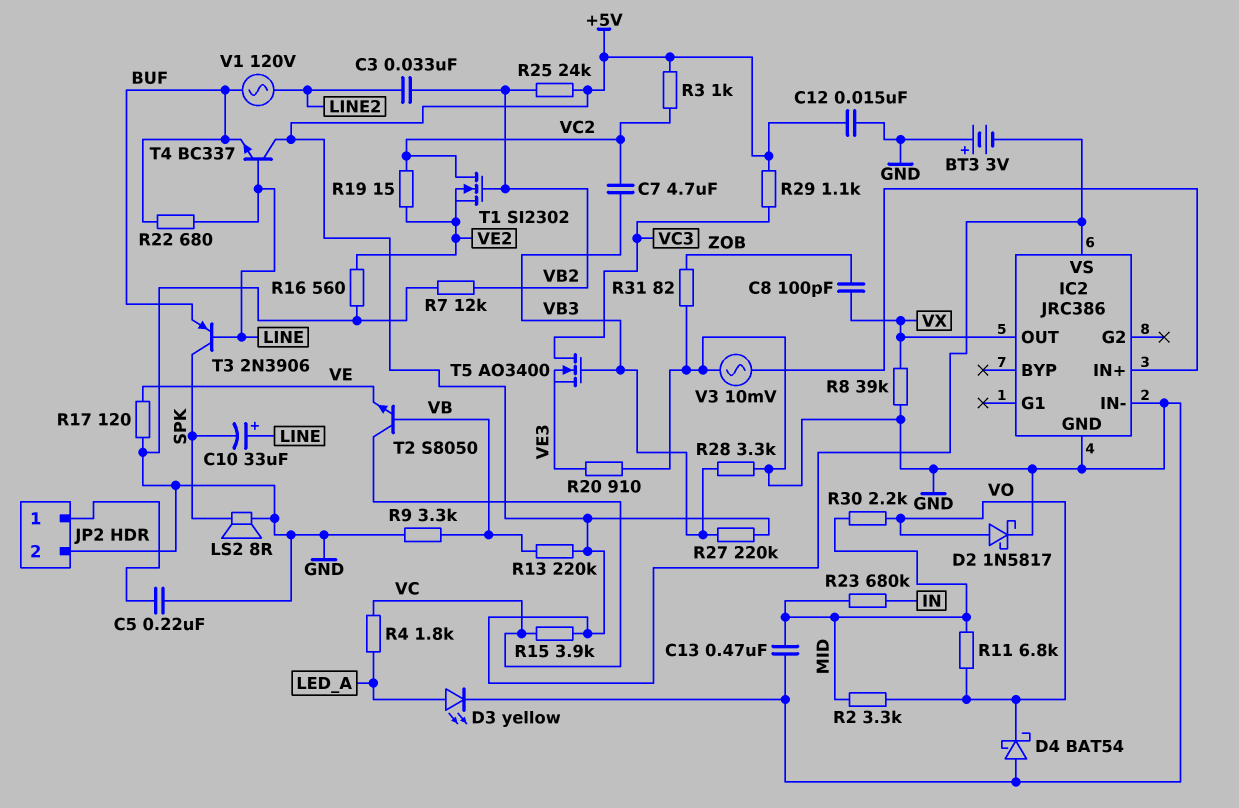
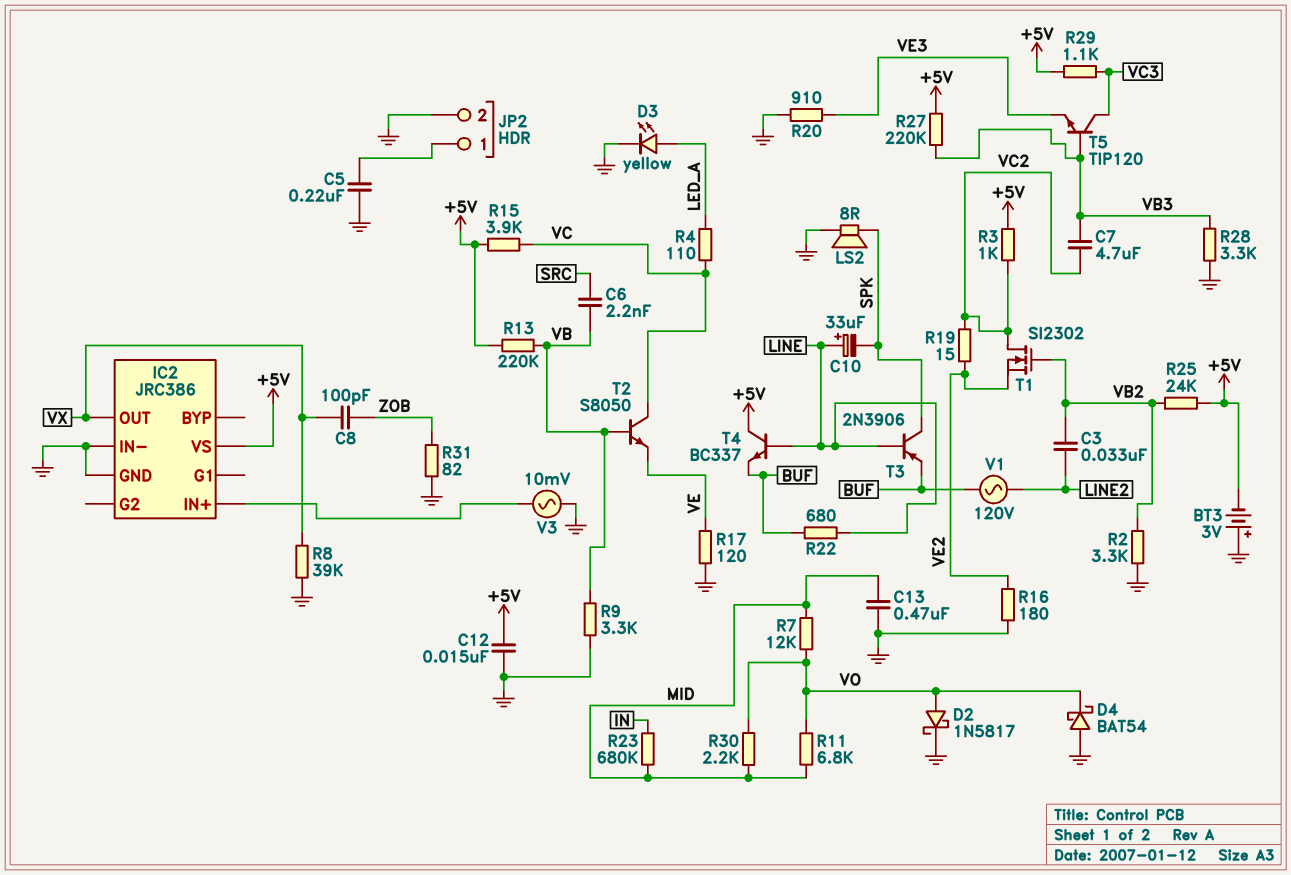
C6: none -> 2.2nF (SRC, VB)
R2: 3.3k (MID, VO) -> 3.3k (GND, VB2)
R4: 1.8k (LED_A, VC) -> 110 (LED_A, VC)
R7: 12k (GND, VB2) -> 12k (MID, VO)
R16: 560 (GND, VE2) -> 180 (GND, VE2)
T5: NMOS AO3400 (G VB3, D VC3, S VE3) -> NPN TIP120 (B VB3, C VC3, E VE3)

